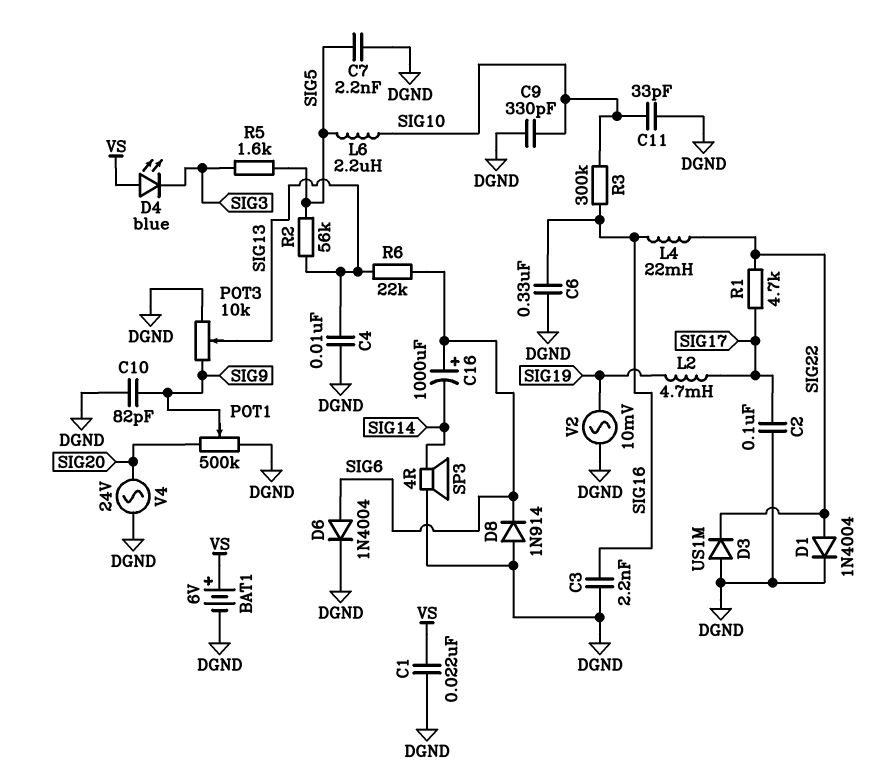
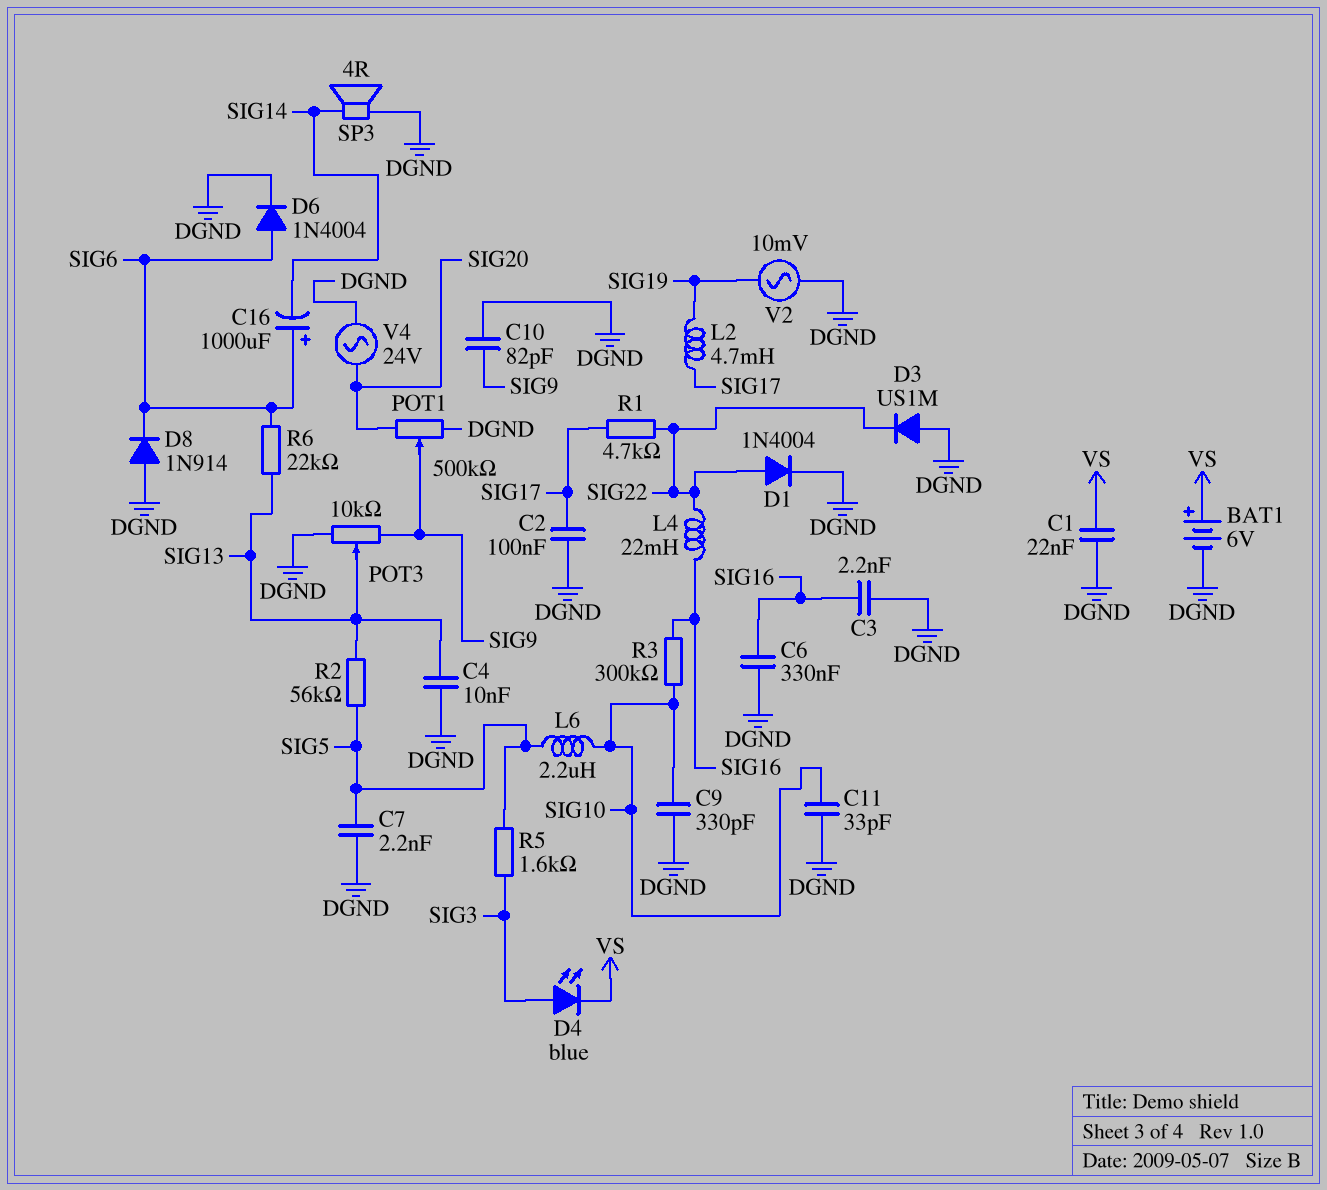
D4: LED blue (A VS, K SIG3) -> LED blue (A SIG3, K VS)

